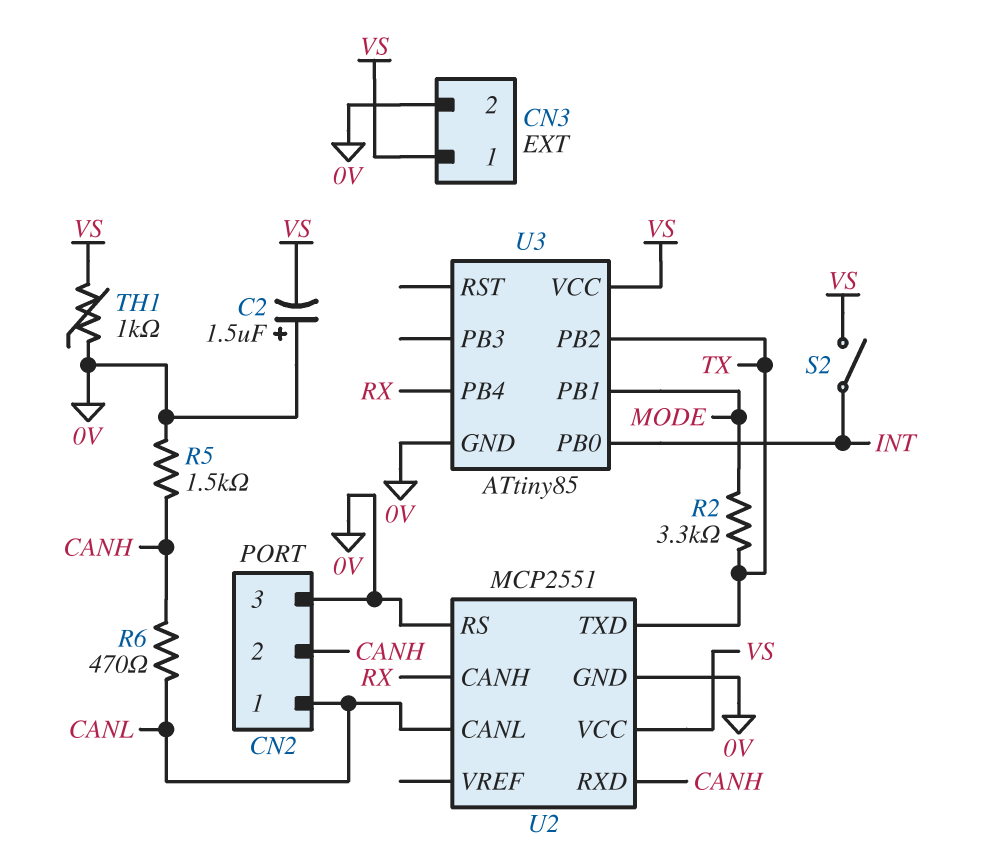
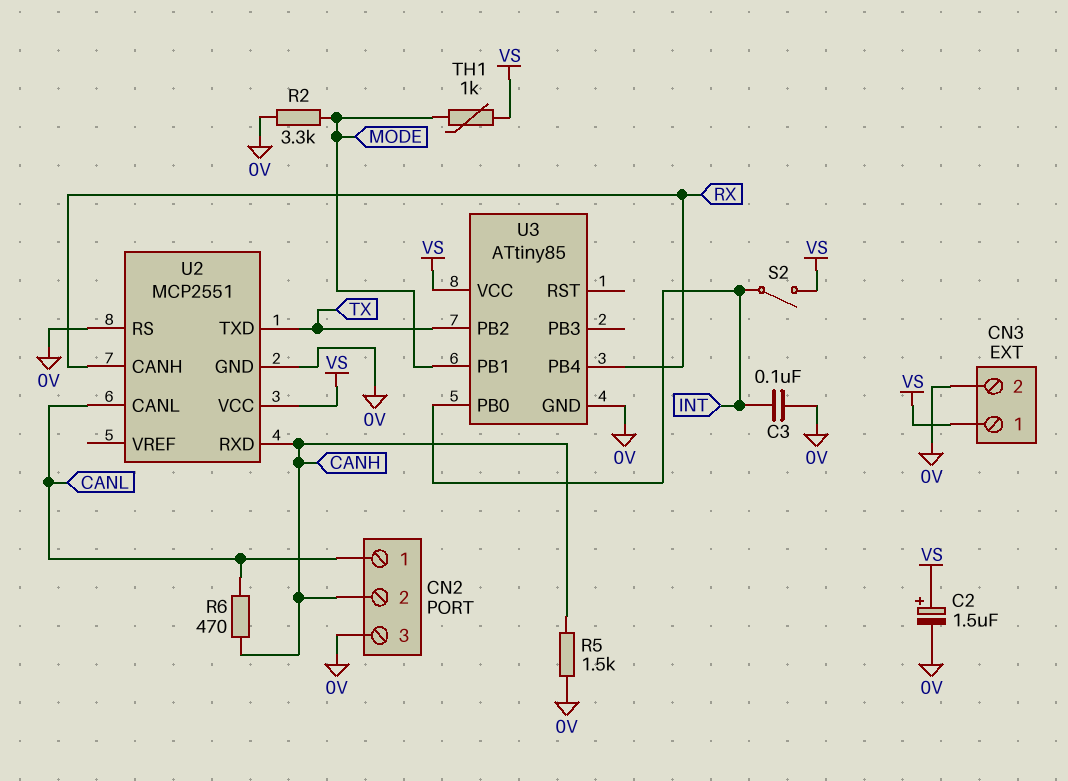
C2: 1.5uF (plus 0V, minus VS) -> 1.5uF (plus VS, minus 0V)
C3: none -> 100nF (0V, INT)
R2: 3.3k (MODE, TX) -> 3.3k (0V, MODE)
TH1: 1k (0V, VS) -> 1k (MODE, VS)

